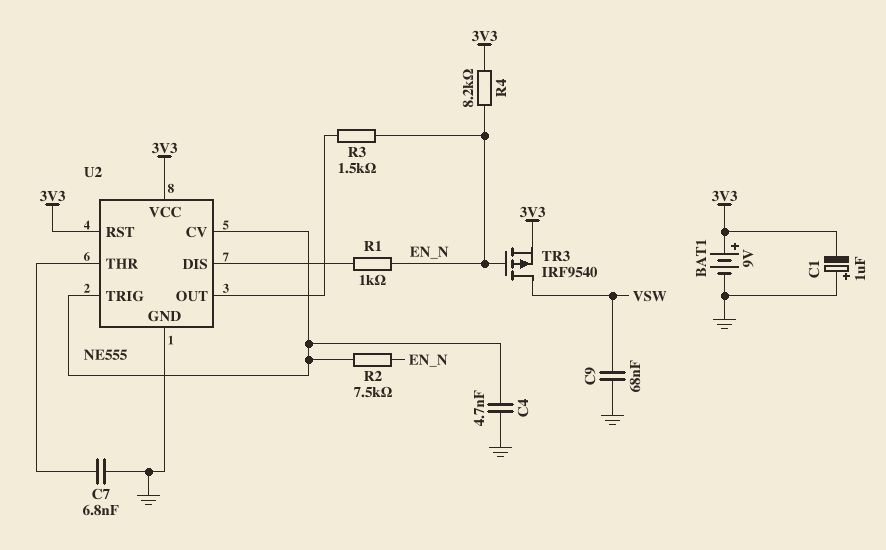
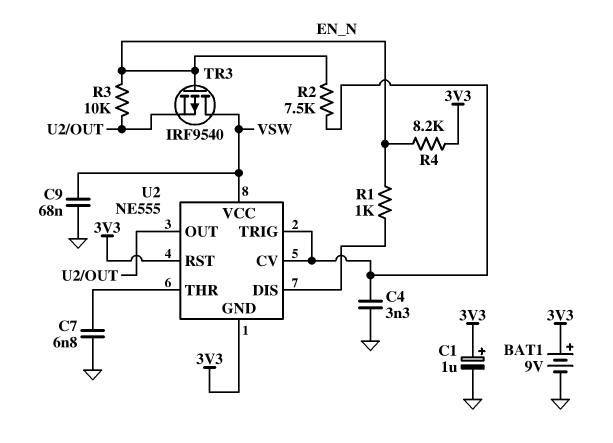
C1: 1uF (plus GND, minus 3V3) -> 1uF (plus 3V3, minus GND)
C4: 4.7nF (GND, U2/CV) -> 3.3nF (GND, U2/CV)
R3: 1.5k (EN_N, U2/OUT) -> 10k (EN_N, U2/OUT)
TR3: PMOS IRF9540 (G EN_N, D VSW, S 3V3) -> PMOS IRF9540 (G EN_N, D VSW, S U2/OUT)
U2 pin GND: GND -> 3V3
U2 pin VCC: 3V3 -> VSW

